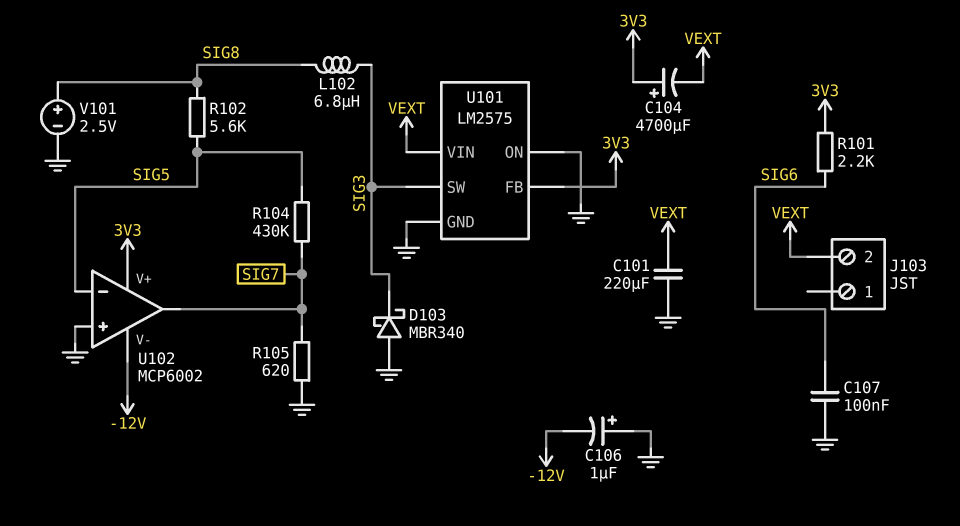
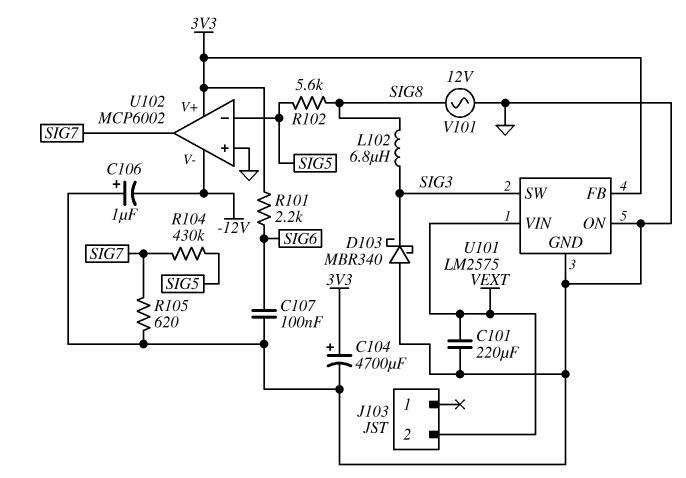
C104: 4700uF (plus 3V3, minus VEXT) -> 4700uF (plus 3V3, minus GND)
V101: 2.5V (plus SIG8, minus GND) -> AC 12V (GND, SIG8)

